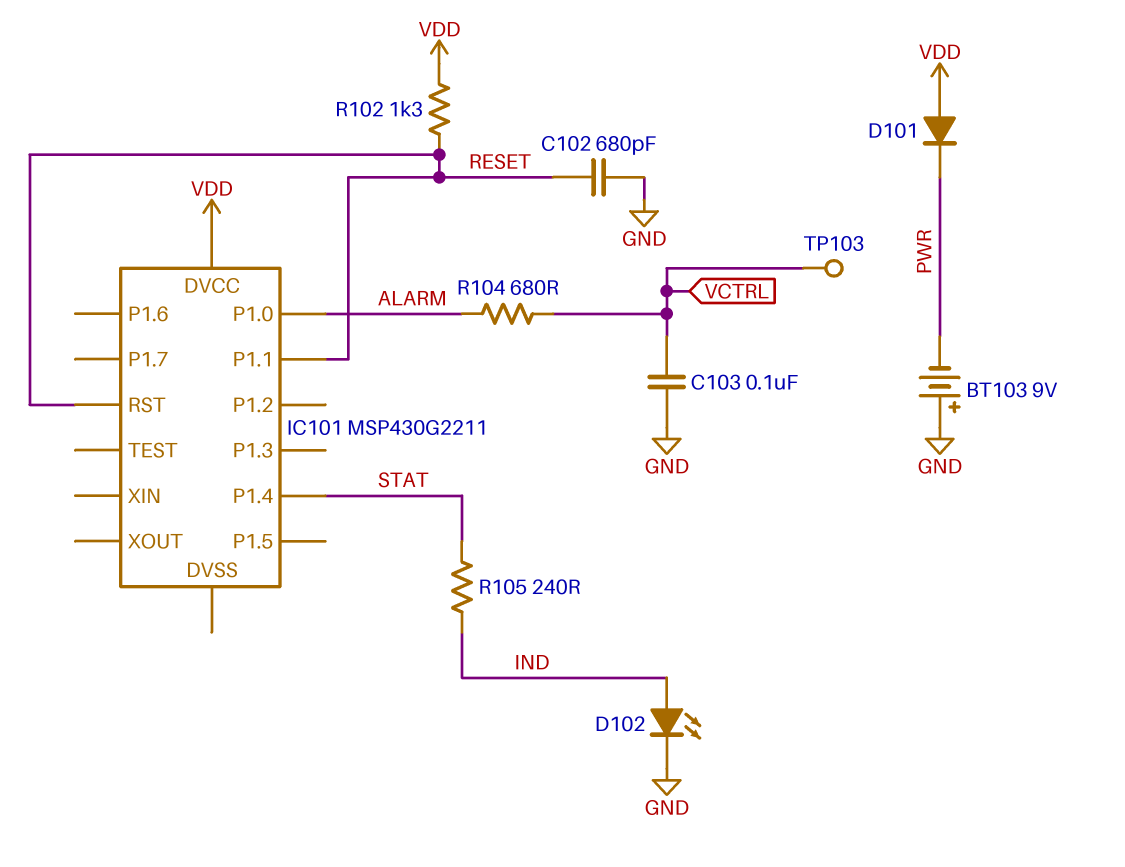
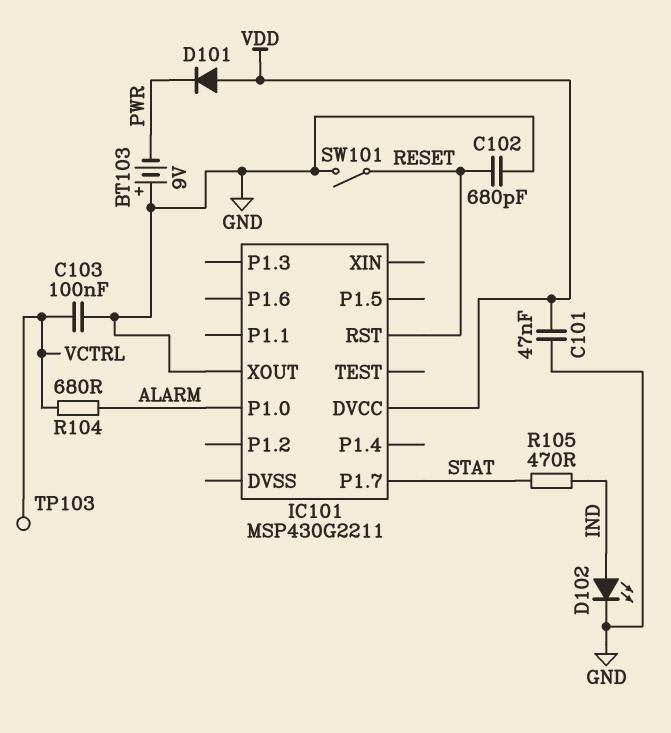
C101: none -> 47nF (GND, VDD)
IC101 pin P1.1: RESET -> none
IC101 pin P1.4: STAT -> none
IC101 pin P1.7: none -> STAT
IC101 pin XOUT: none -> GND
R102: 1.3k (RESET, VDD) -> none
R105: 240 (IND, STAT) -> 470 (IND, STAT)
SW101: none -> switch (GND, RESET)

